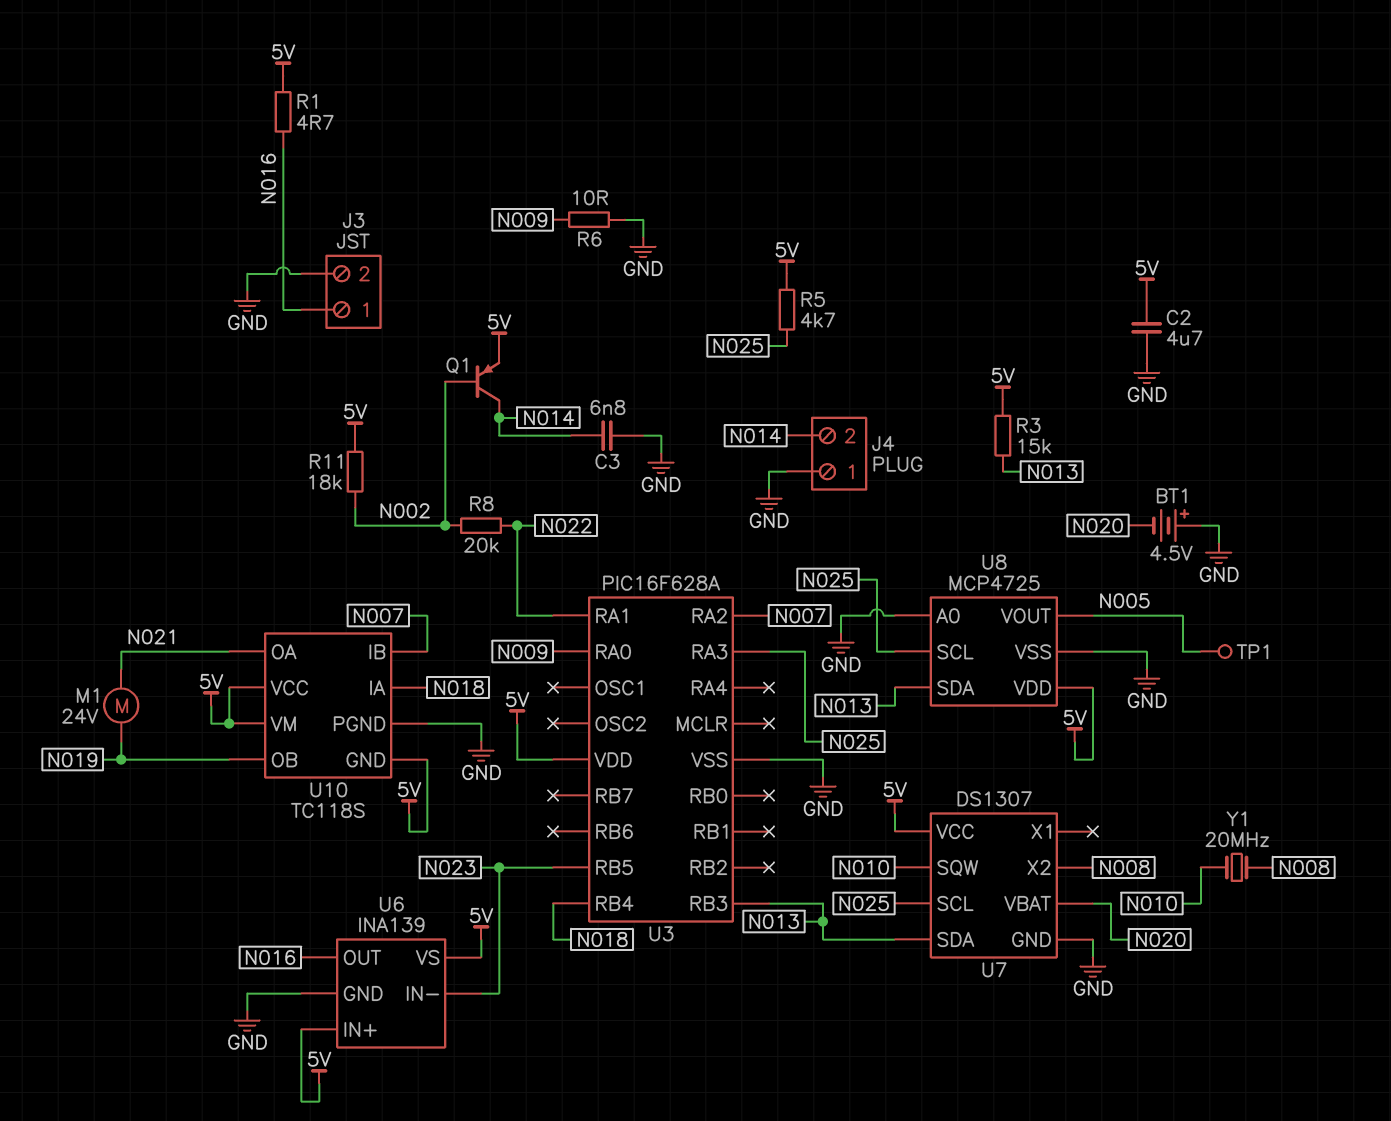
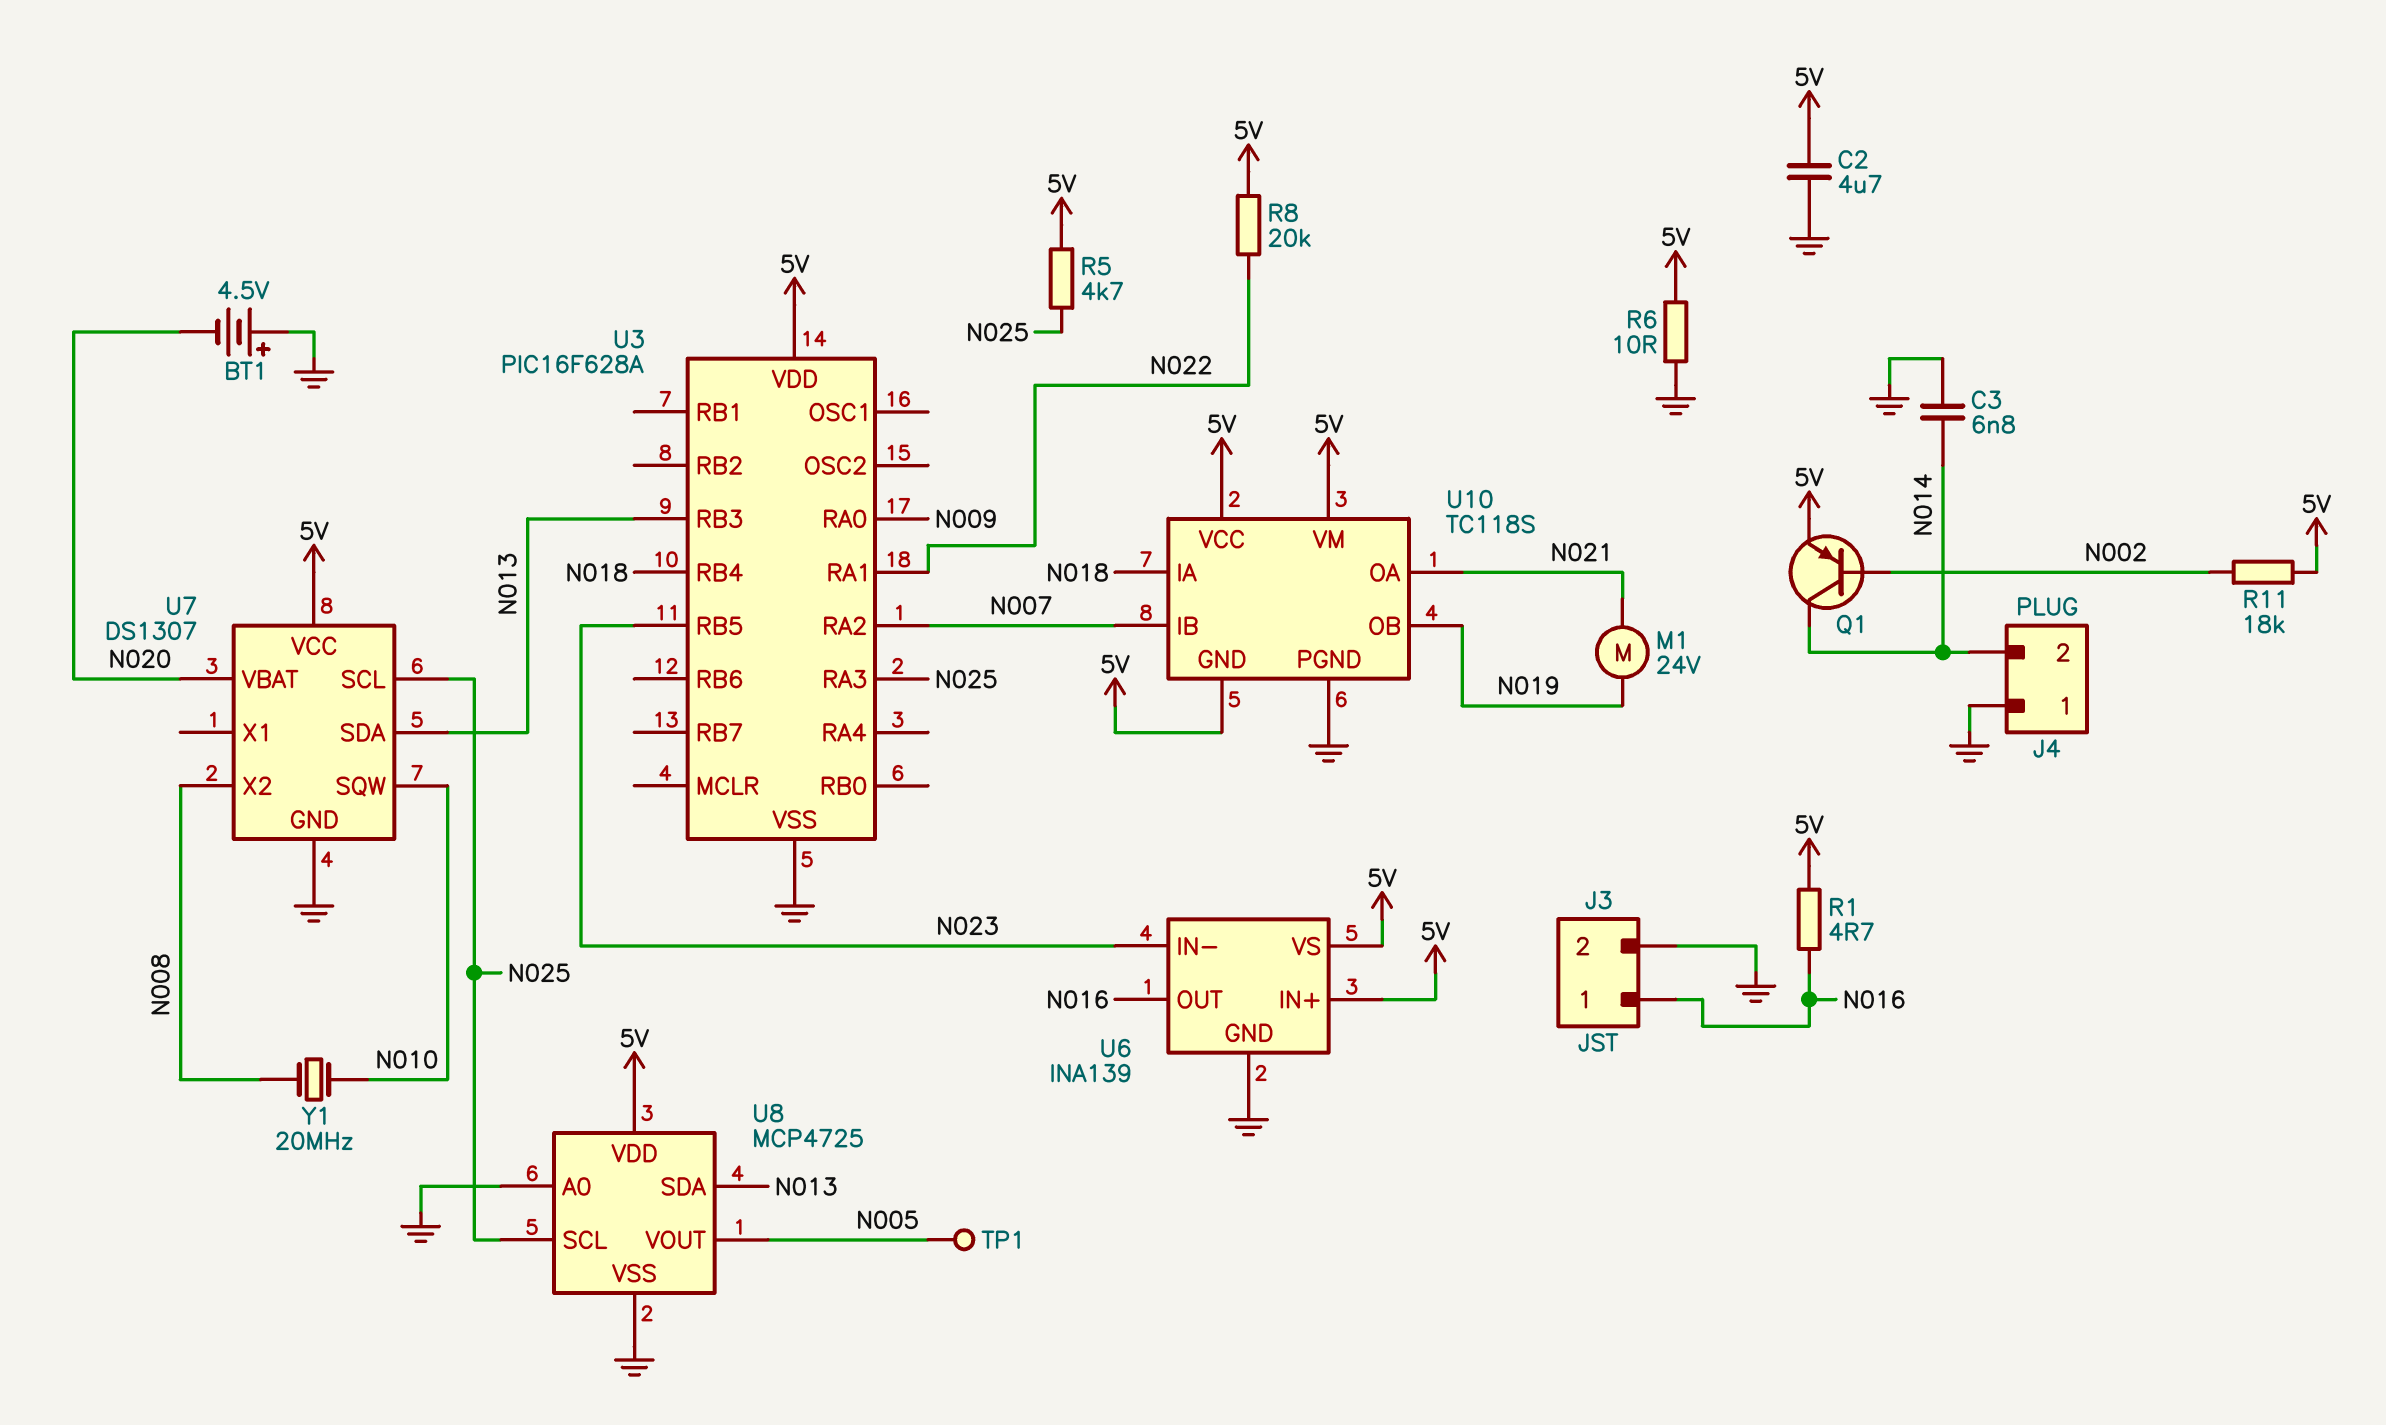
R3: 15k (5V, N013) -> none
R6: 10 (GND, N009) -> 10 (5V, GND)
R8: 20k (N002, N022) -> 20k (5V, N022)

